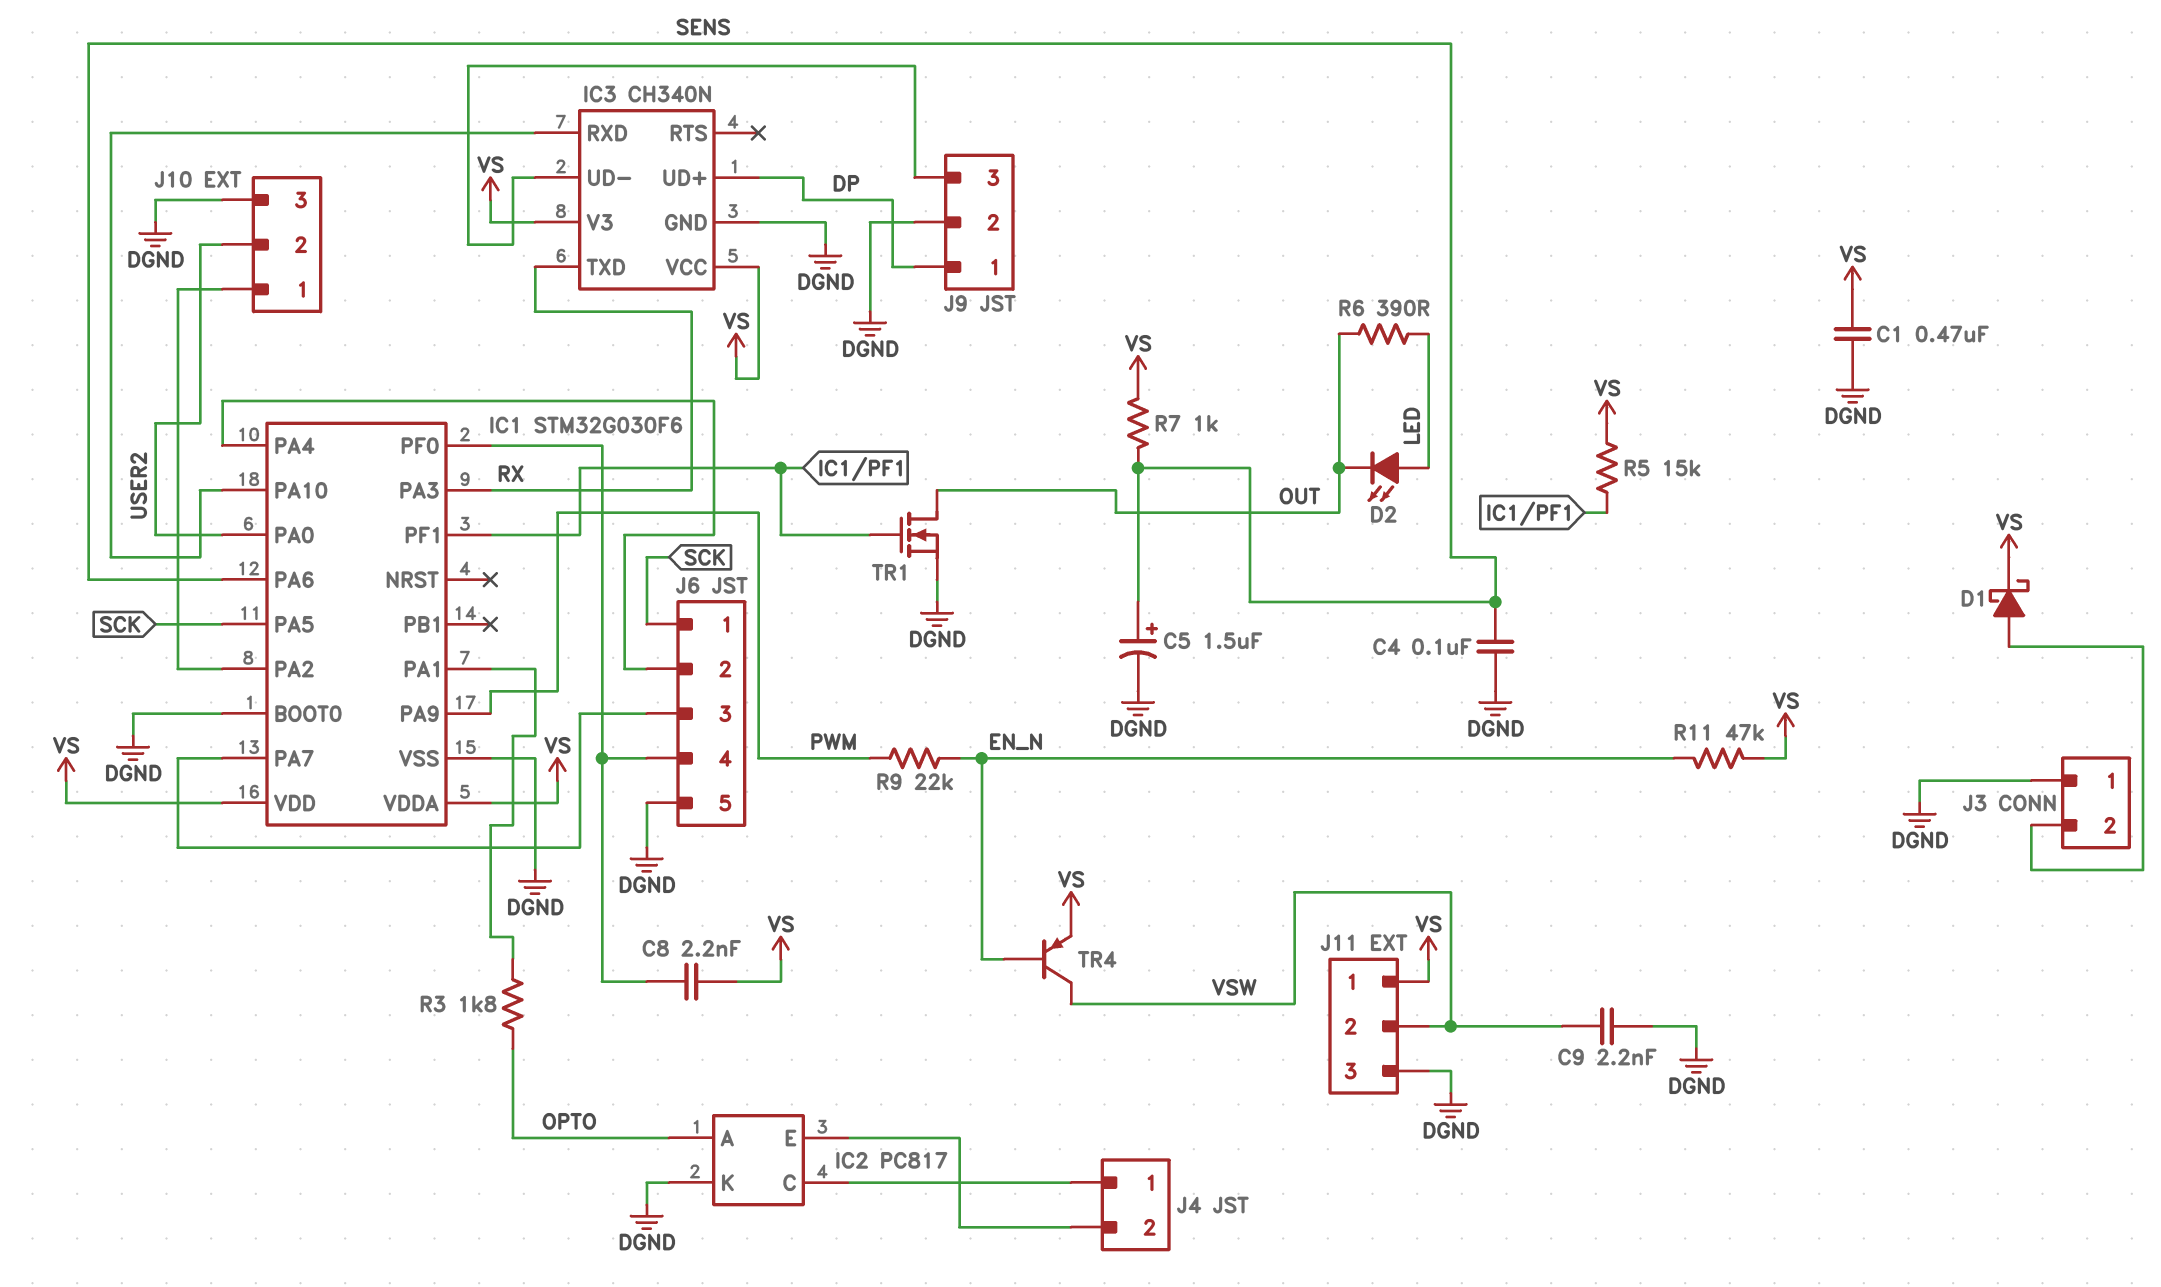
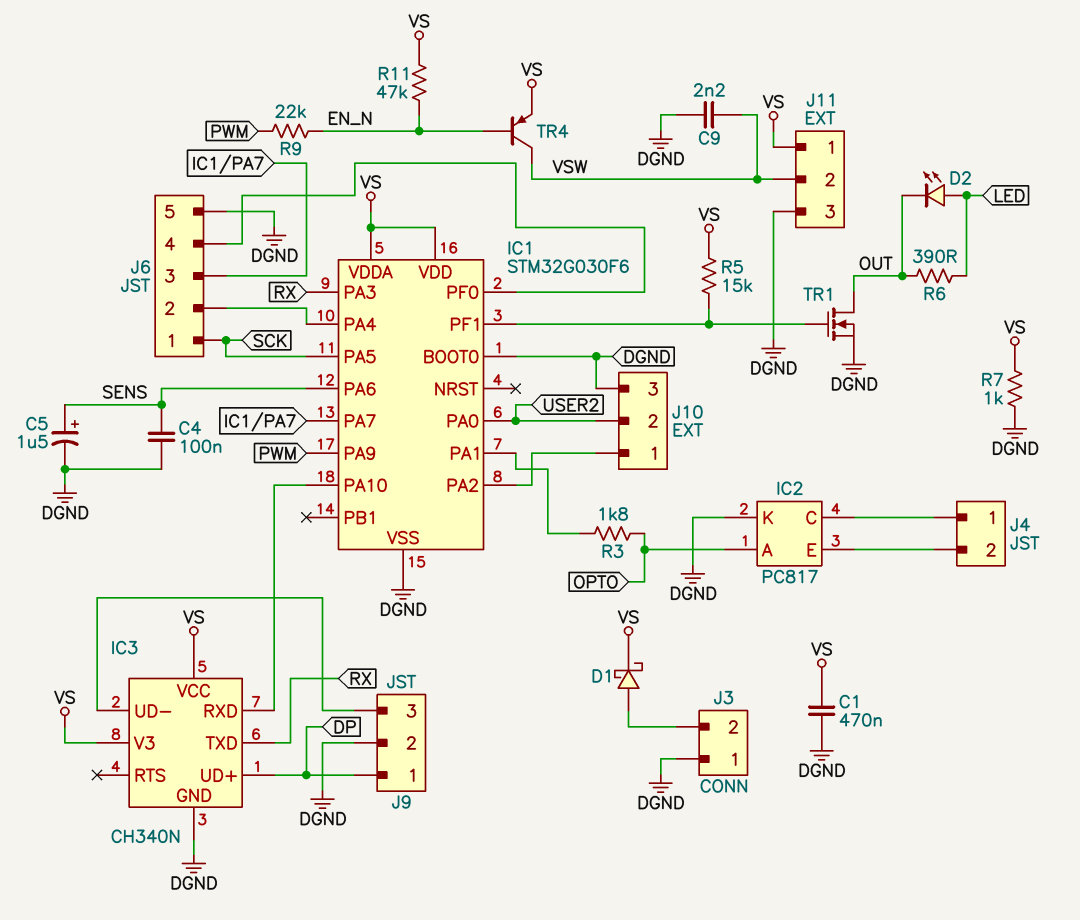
C8: 2.2nF (IC1/PF0, VS) -> none
R7: 1k (SENS, VS) -> 1k (DGND, VS)

